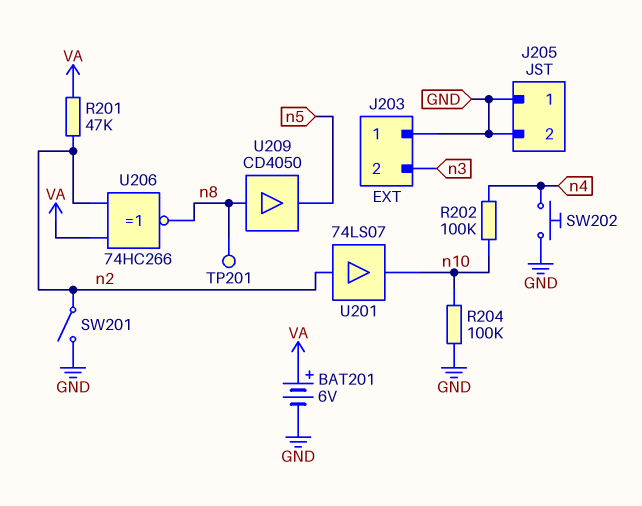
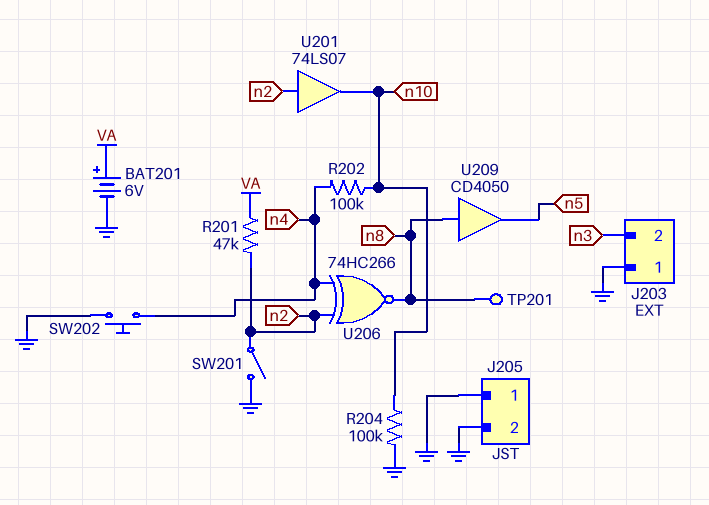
U206: XNOR 74HC266 (in VA, in n2, out n8) -> XNOR 74HC266 (in n2, in n4, out n8)

